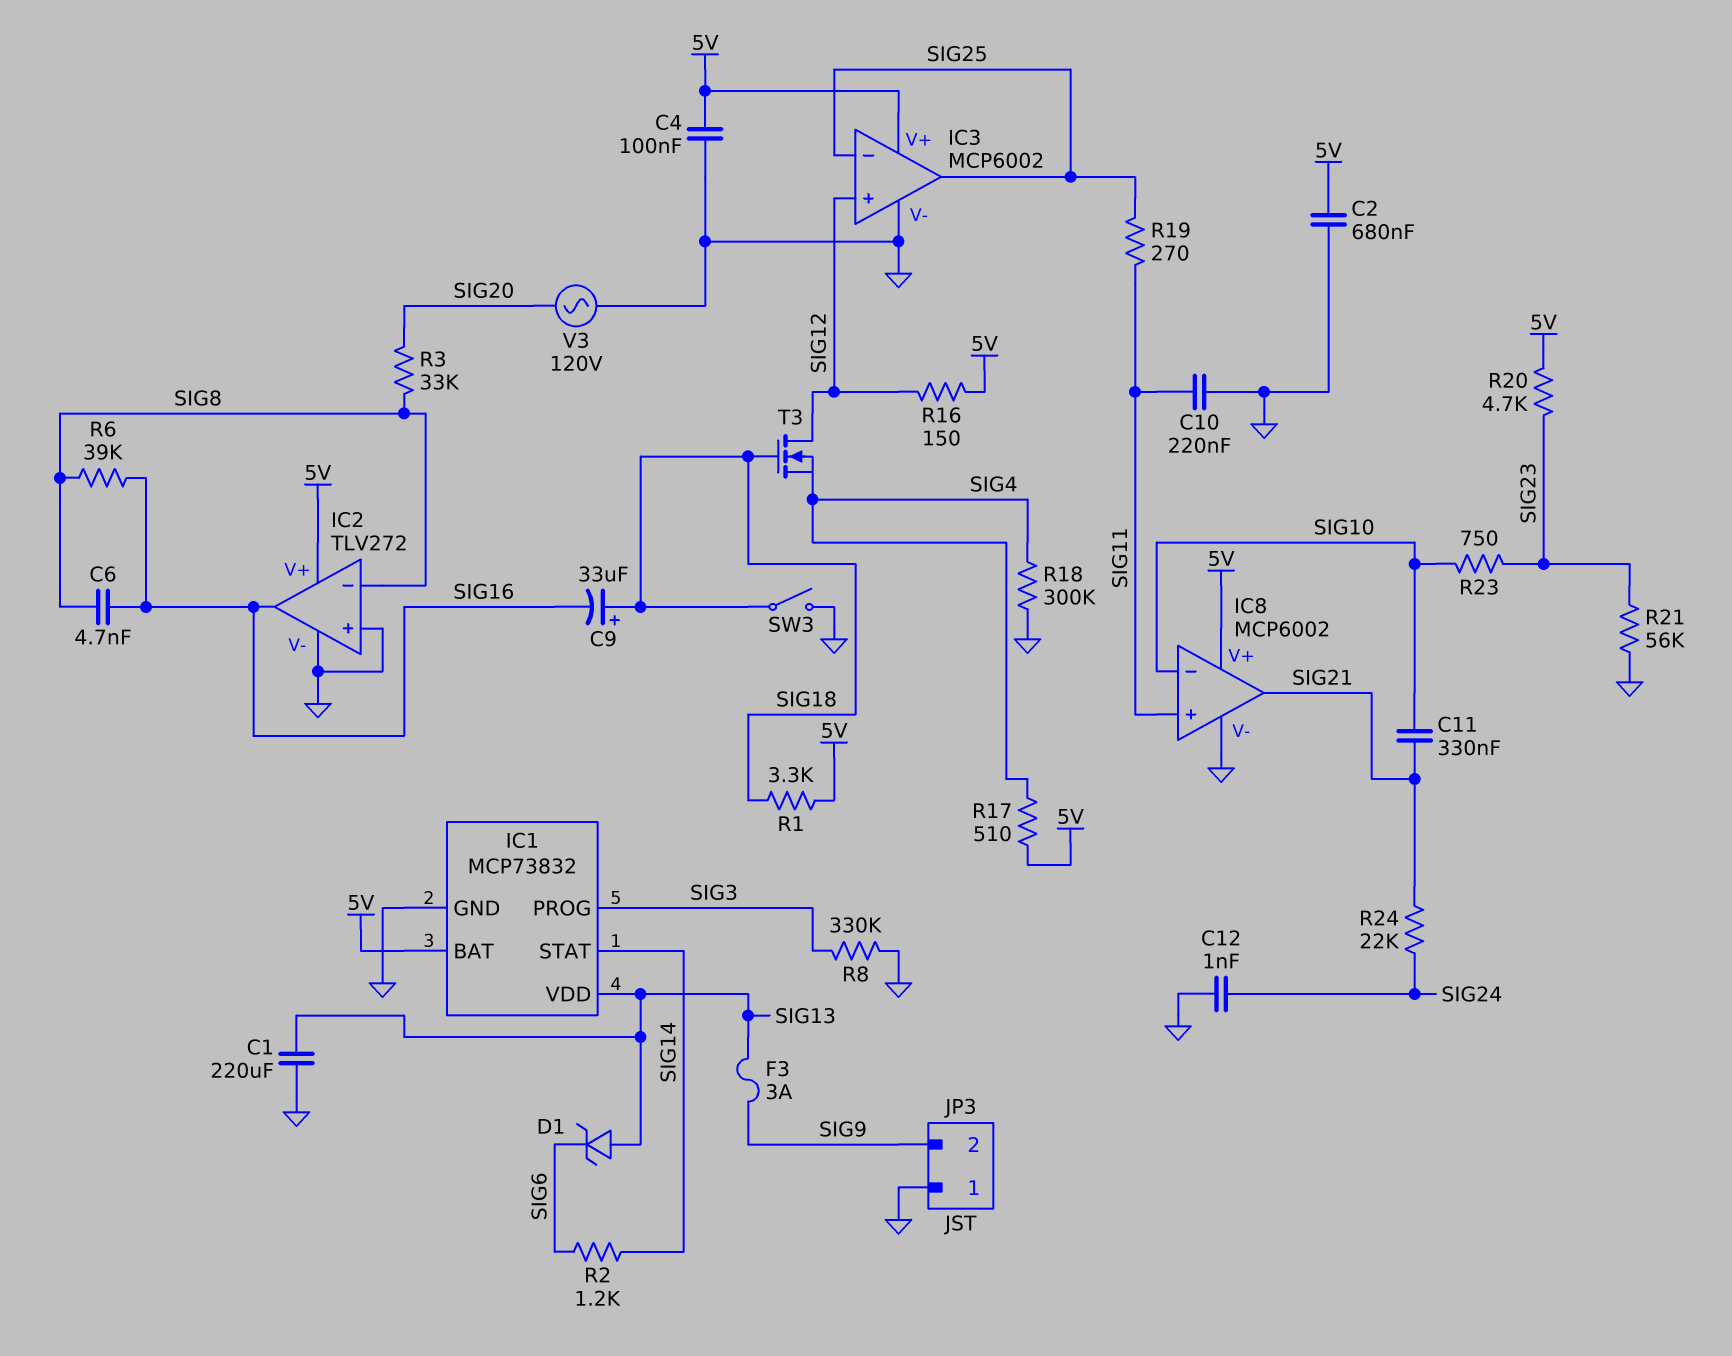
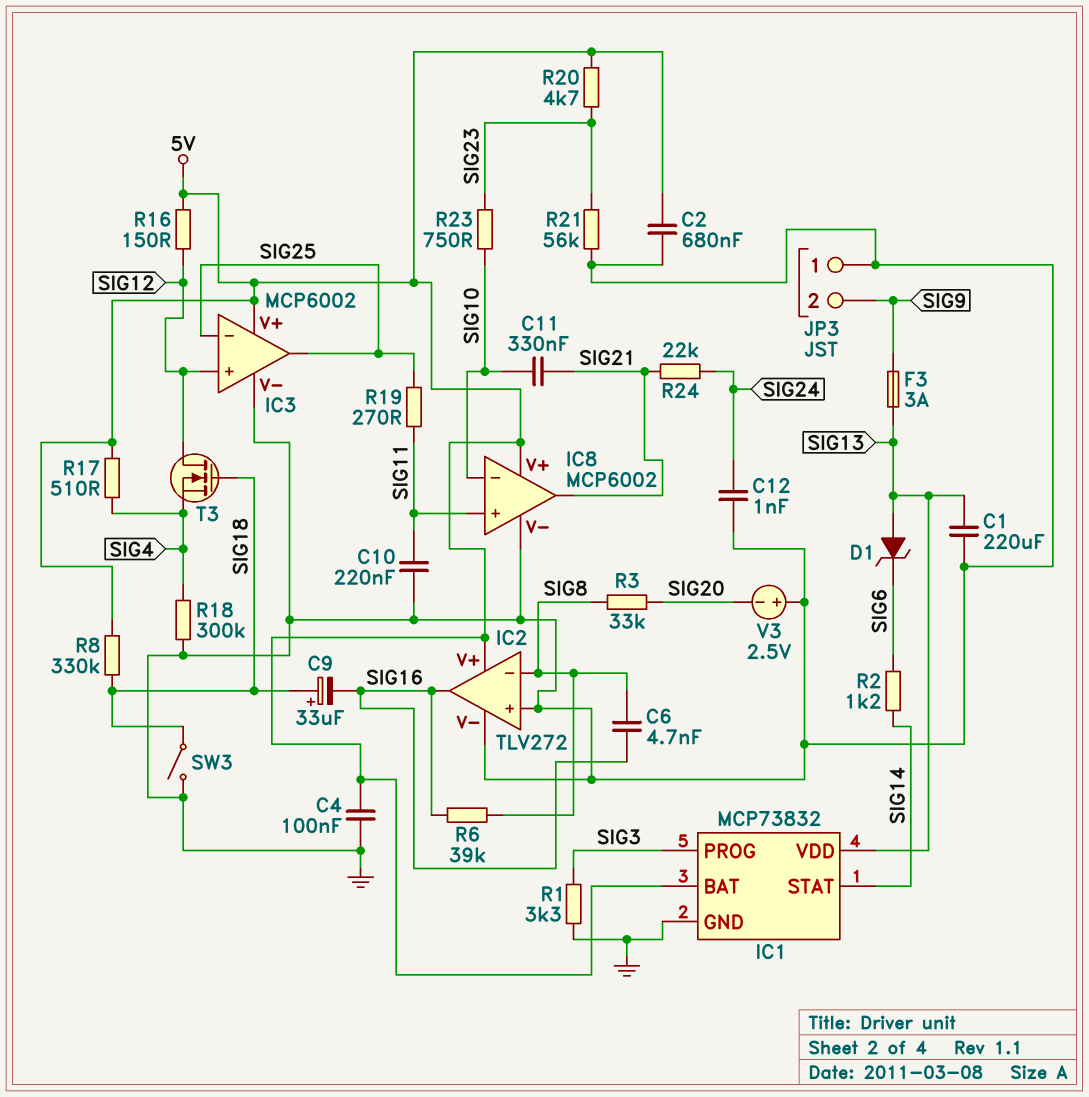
R1: 3.3k (5V, SIG18) -> 3.3k (GND, SIG3)
R8: 330k (GND, SIG3) -> 330k (5V, SIG18)
V3: AC 120V (GND, SIG20) -> 2.5V (plus GND, minus SIG20)

